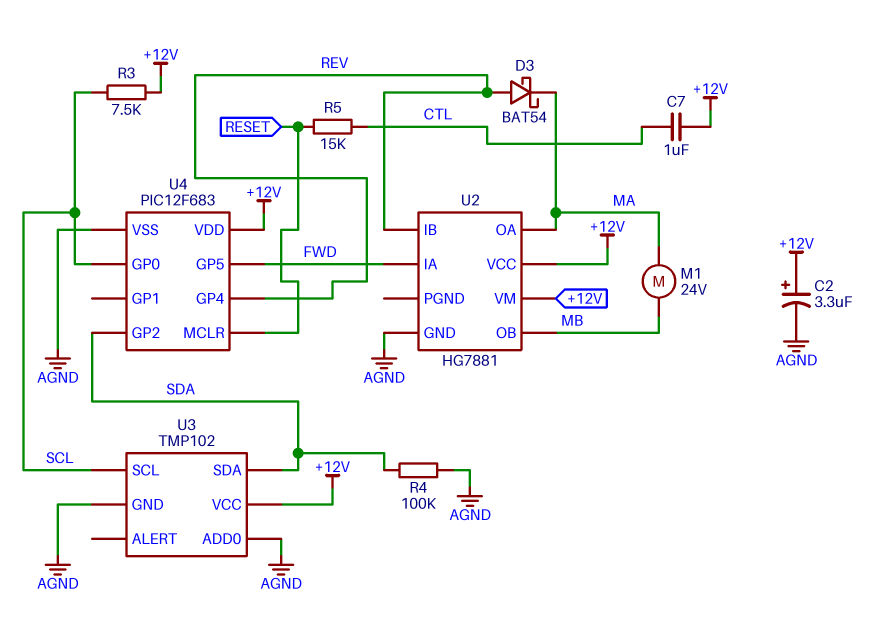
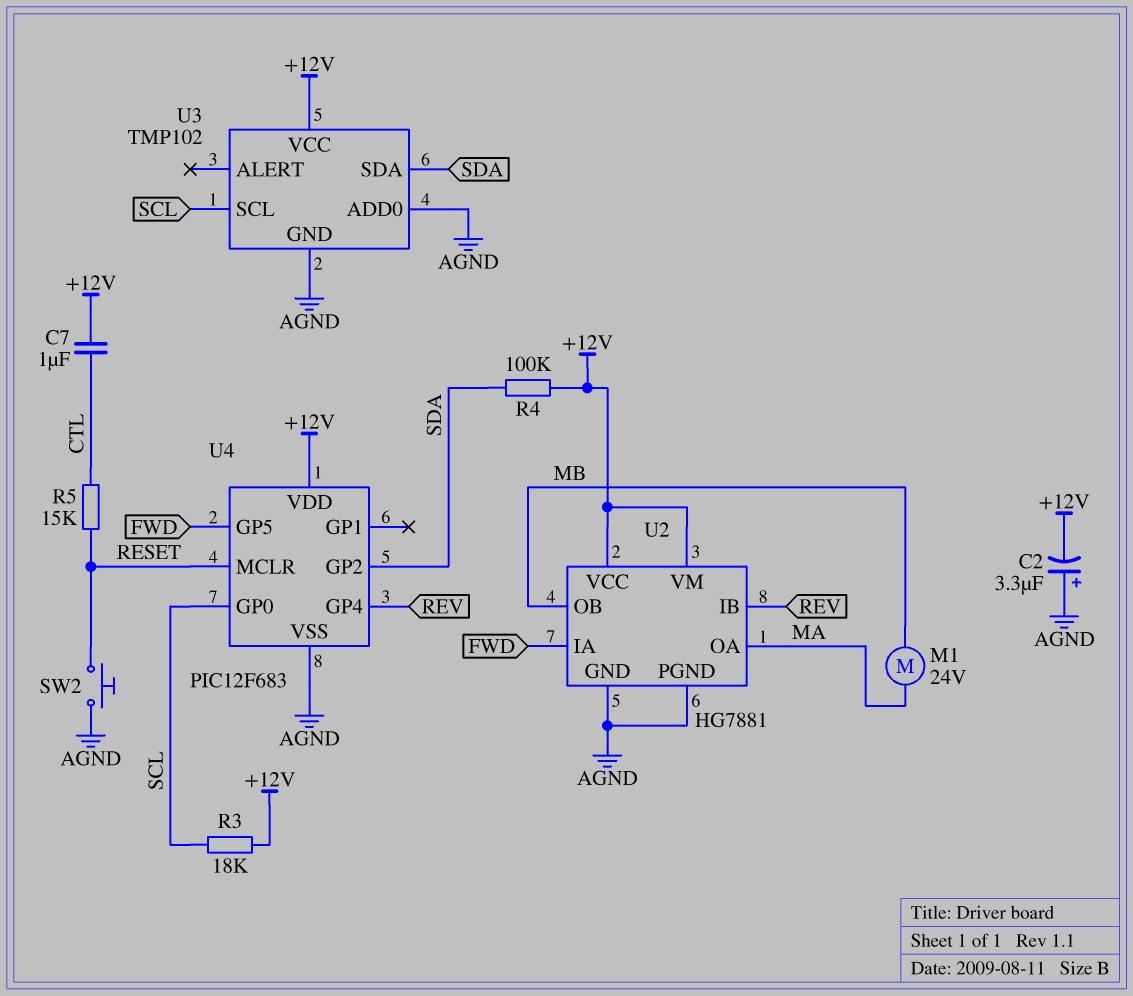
C2: 3.3uF (plus +12V, minus AGND) -> 3.3uF (plus AGND, minus +12V)
D3: schottky BAT54 (A REV, K MA) -> none
R3: 7.5k (+12V, SCL) -> 18k (+12V, SCL)
R4: 100k (AGND, SDA) -> 100k (+12V, SDA)
SW2: none -> button (AGND, RESET)
U2 pin PGND: none -> AGND

